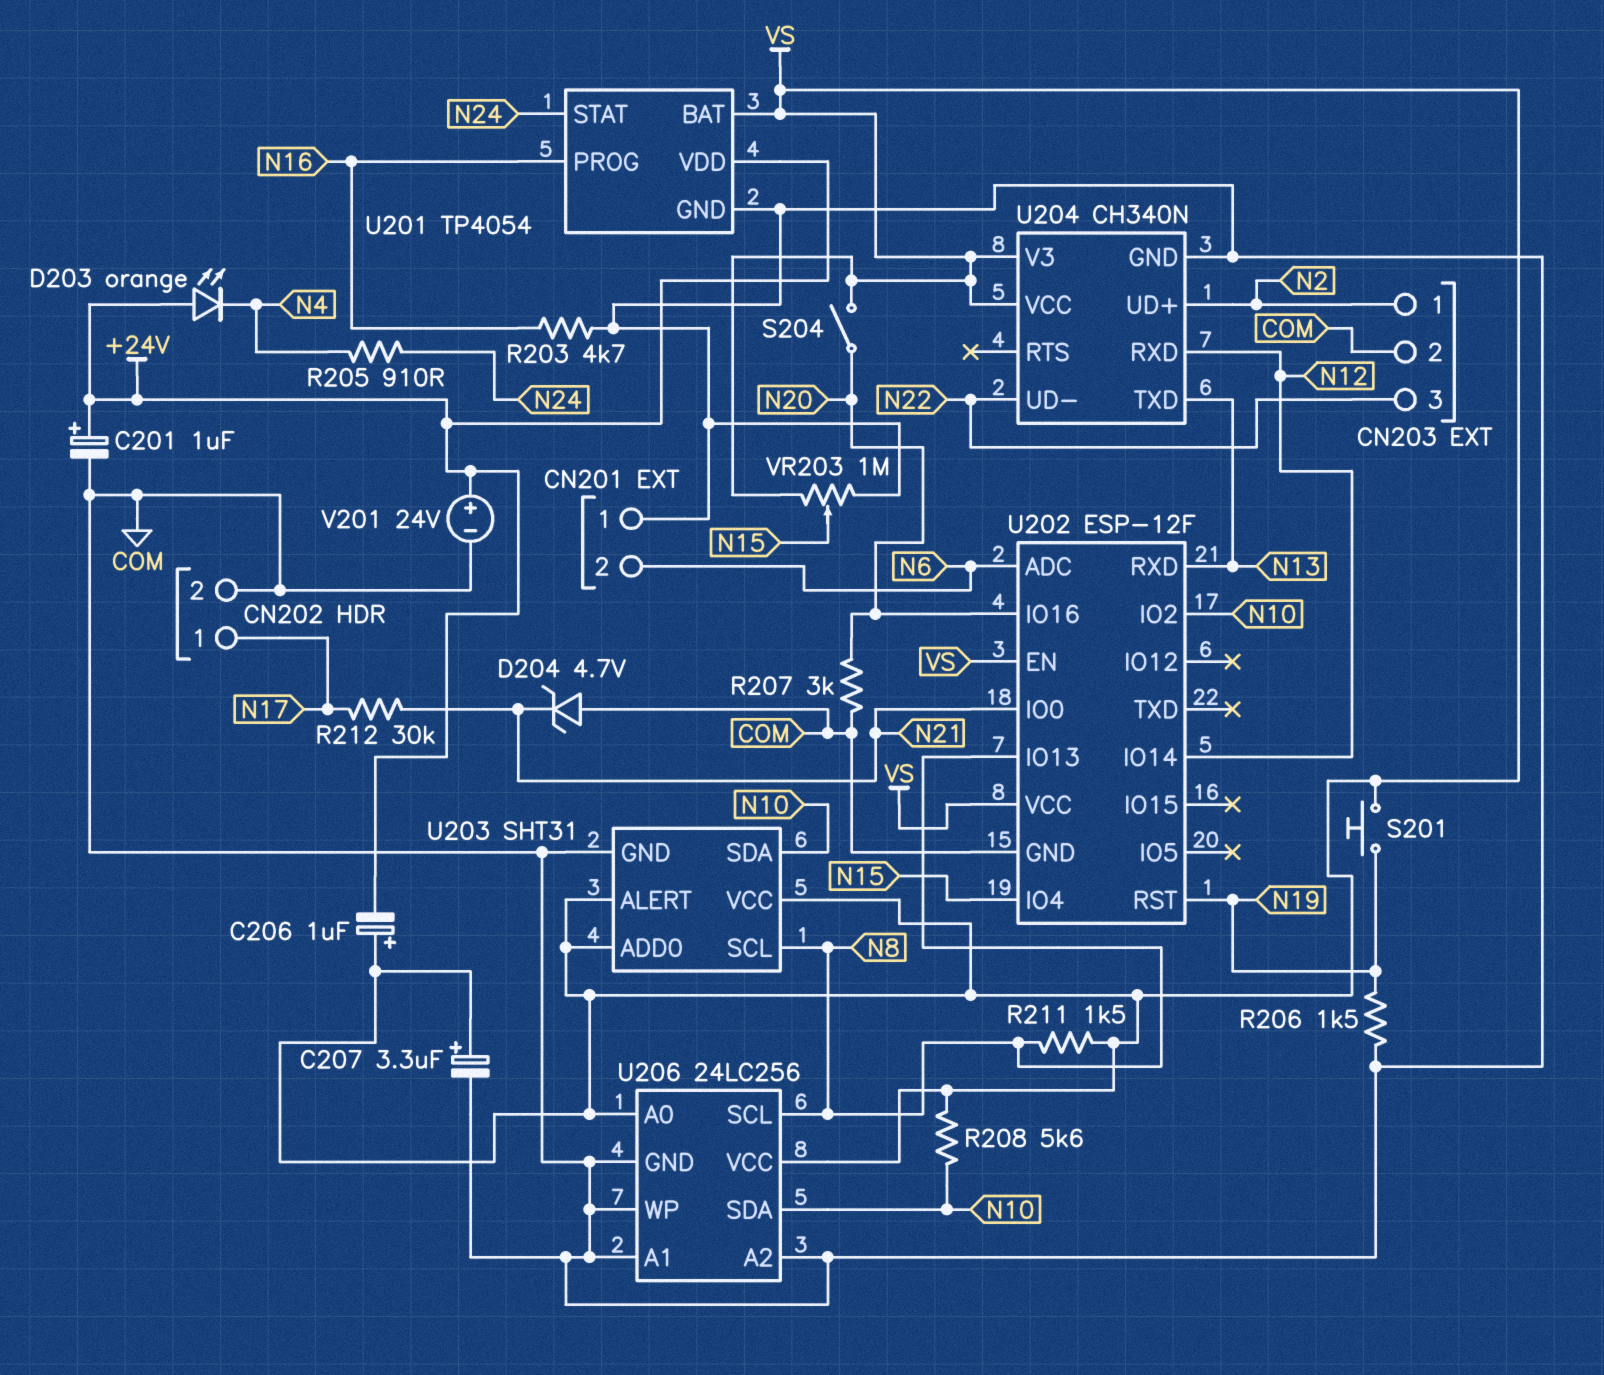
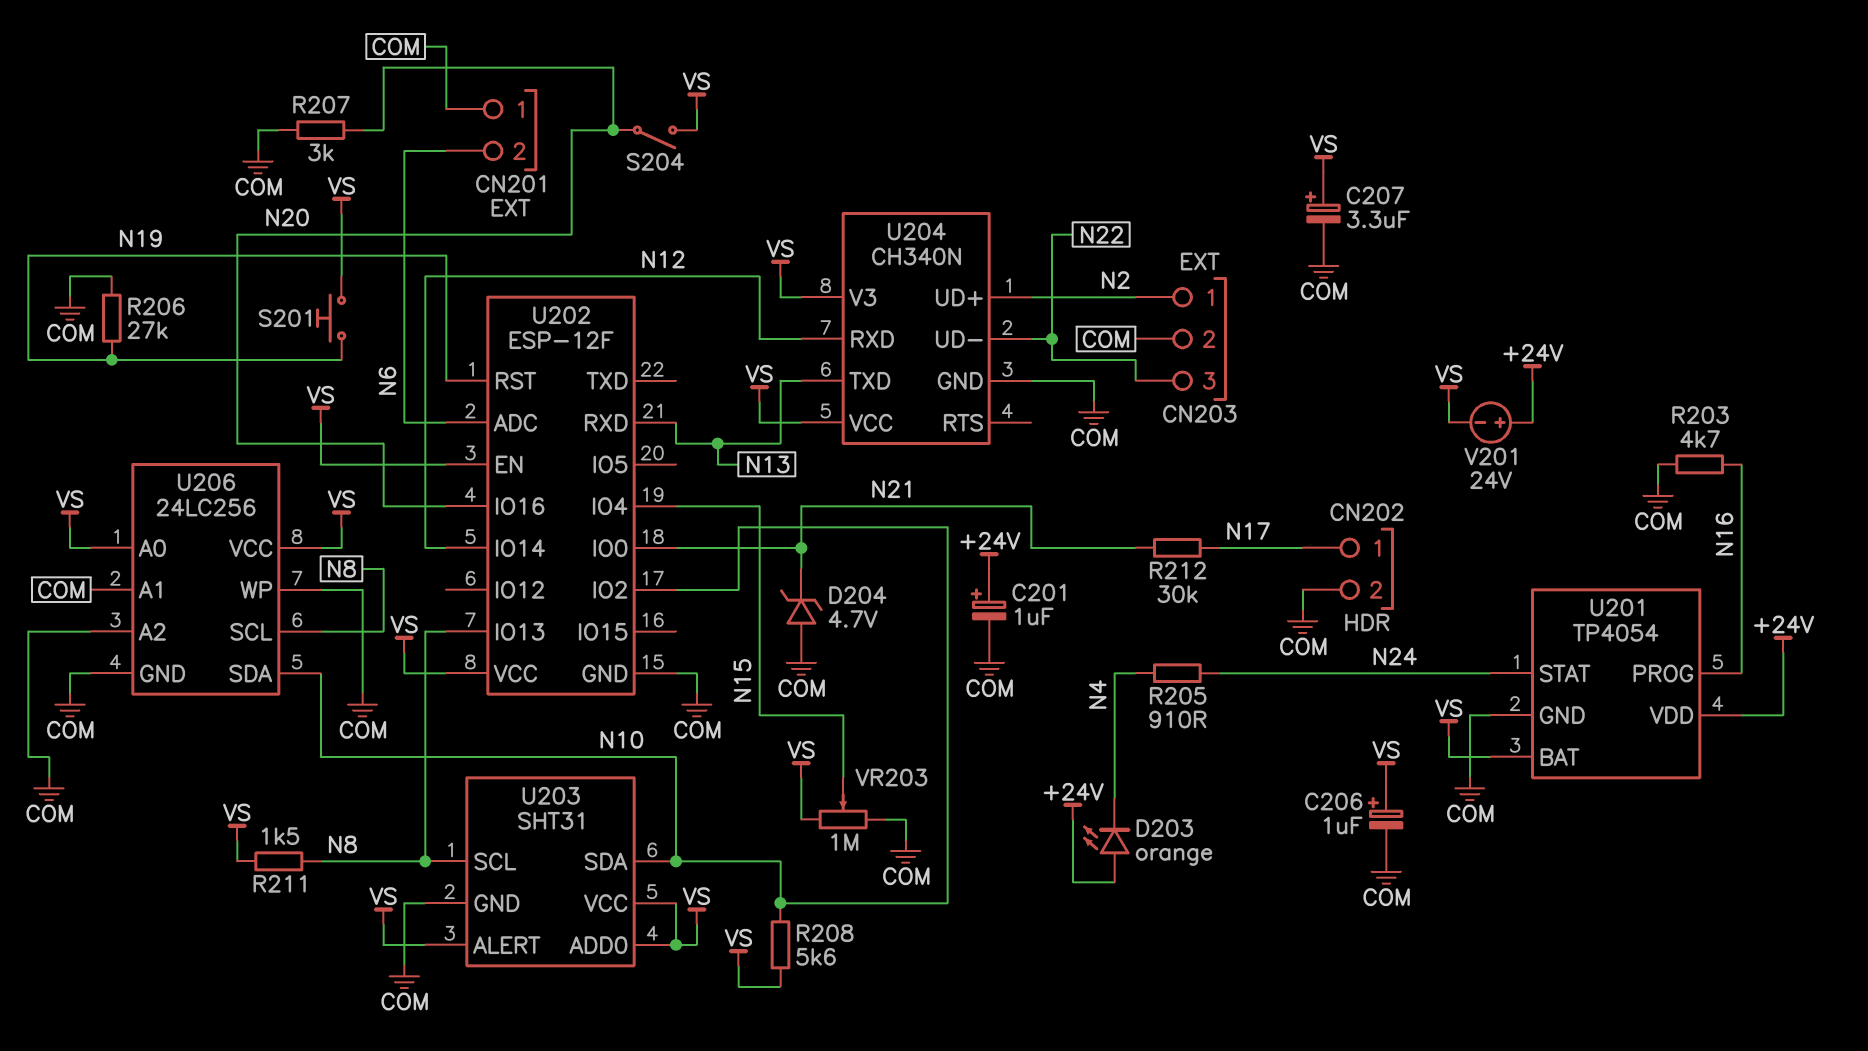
C206: 1uF (plus VS, minus +24V) -> 1uF (plus VS, minus COM)
R206: 1.5k (COM, N19) -> 27k (COM, N19)
V201: 24V (plus +24V, minus COM) -> 24V (plus +24V, minus VS)

